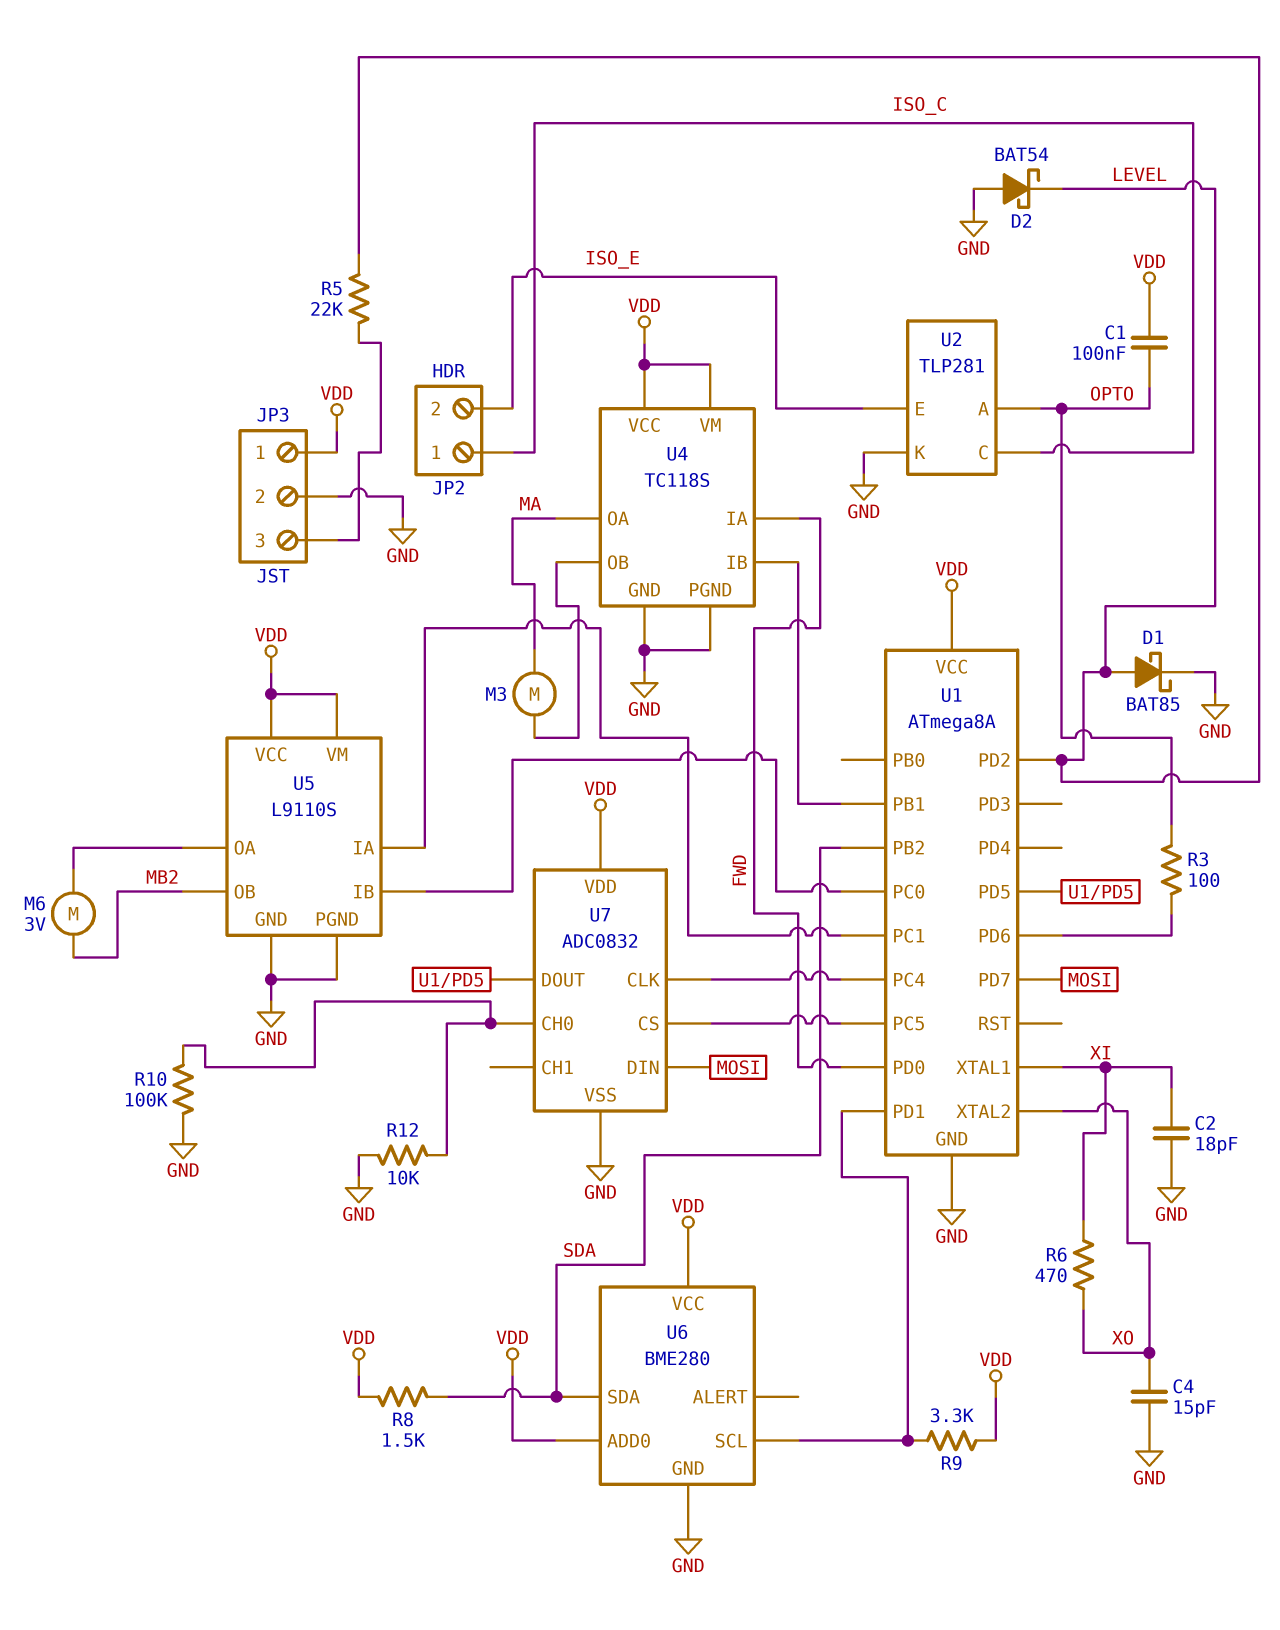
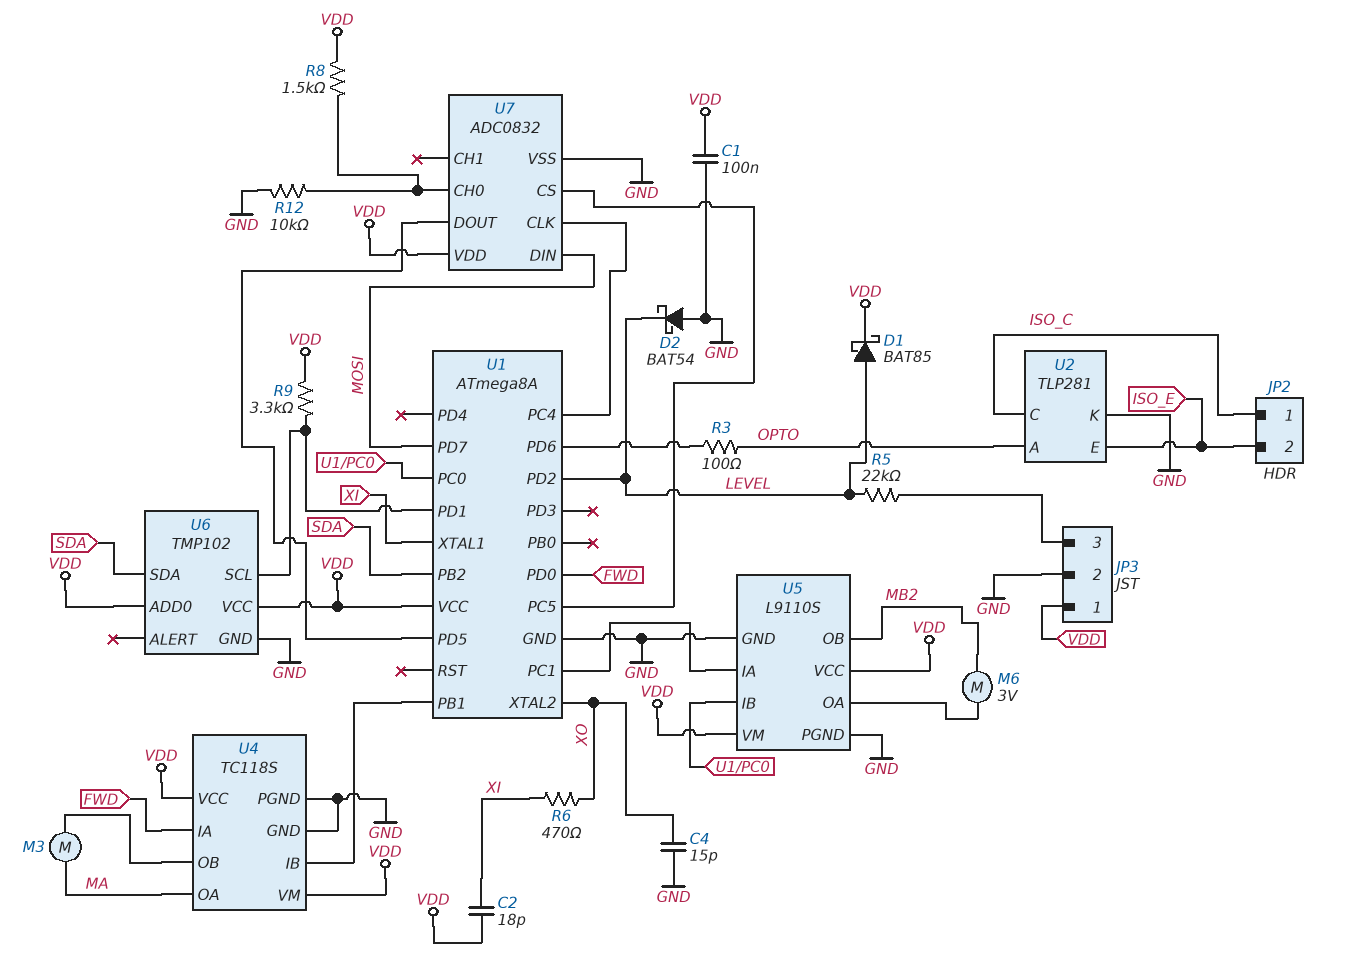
C1: 100nF (OPTO, VDD) -> 100nF (GND, VDD)
C2: 18pF (GND, XI) -> 18pF (VDD, XI)
D1: schottky BAT85 (A LEVEL, K GND) -> schottky BAT85 (A LEVEL, K VDD)
R8: 1.5k (SDA, VDD) -> 1.5k (U7/CH0, VDD)
R10: 100k (GND, U7/CH0) -> none
U6: BME280 -> TMP102

